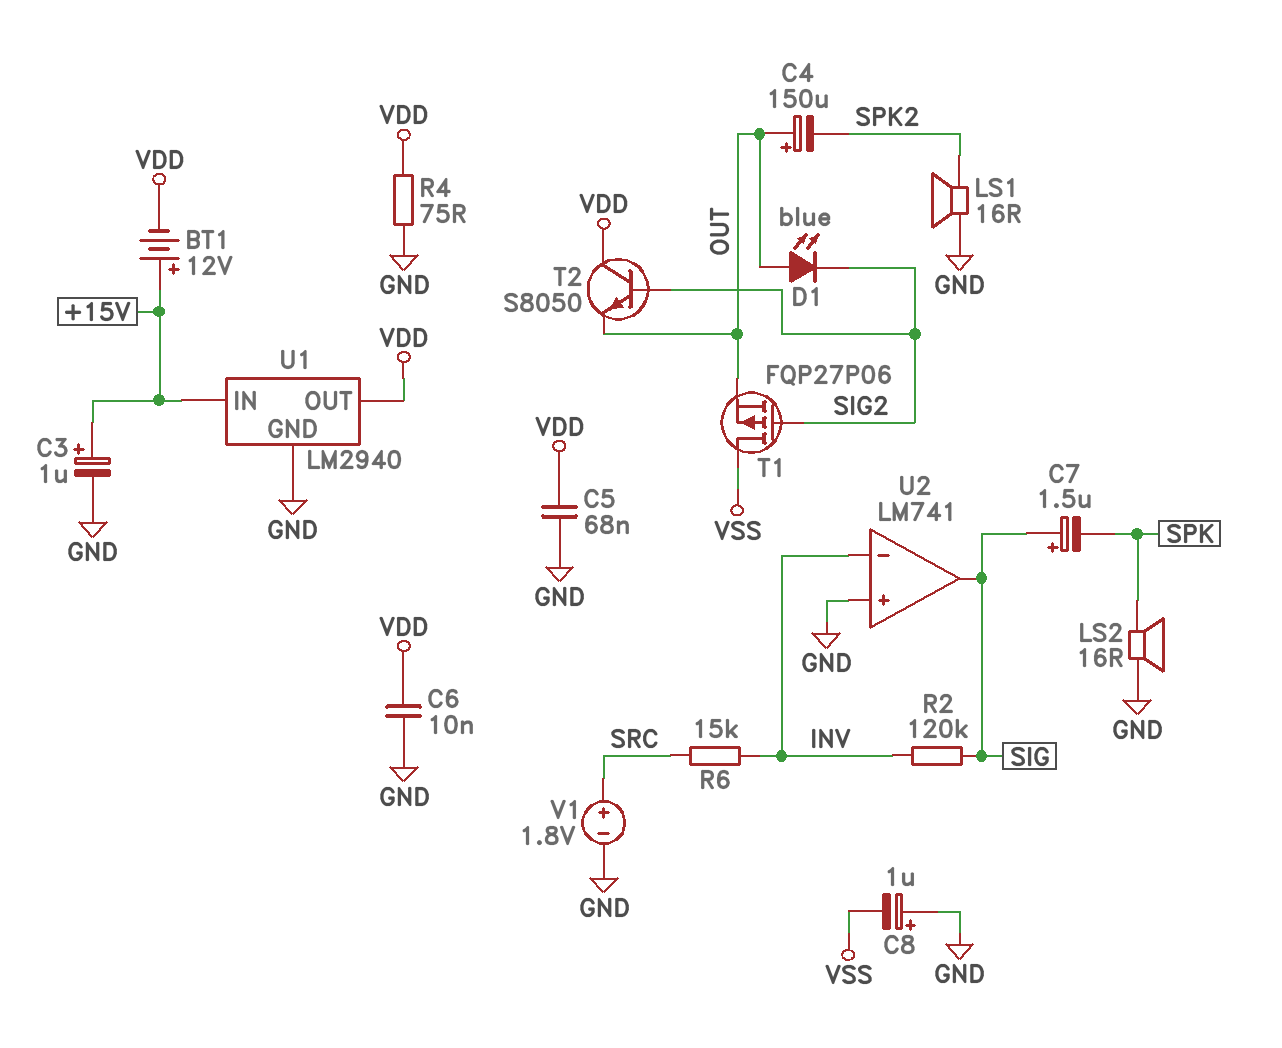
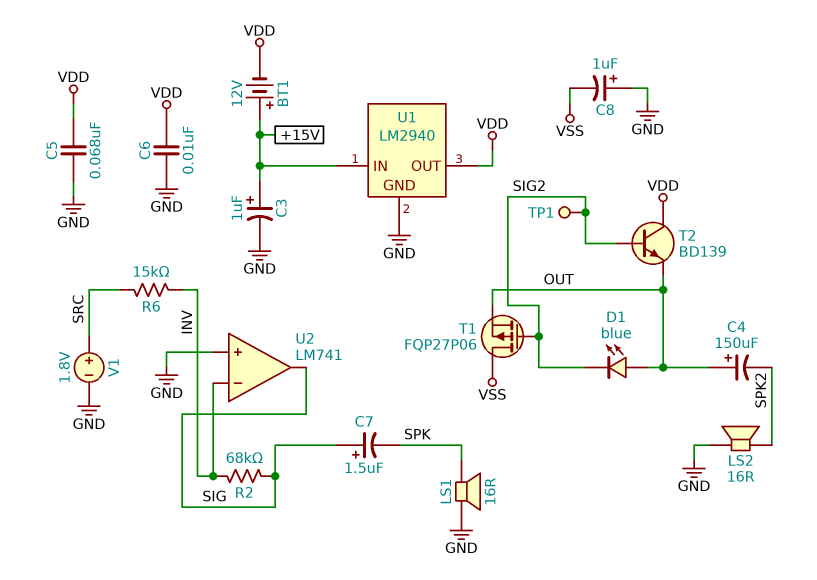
LS1: speaker 16R (GND, SPK2) -> speaker 16R (GND, SPK)
LS2: speaker 16R (GND, SPK) -> speaker 16R (GND, SPK2)
R2: 120k (INV, SIG) -> 68k (INV, SIG)
R4: 75 (GND, VDD) -> none
T2: NPN S8050 (B SIG2, C VDD, E OUT) -> NPN BD139 (B SIG2, C VDD, E OUT)
TP1: none -> test point (SIG2)

